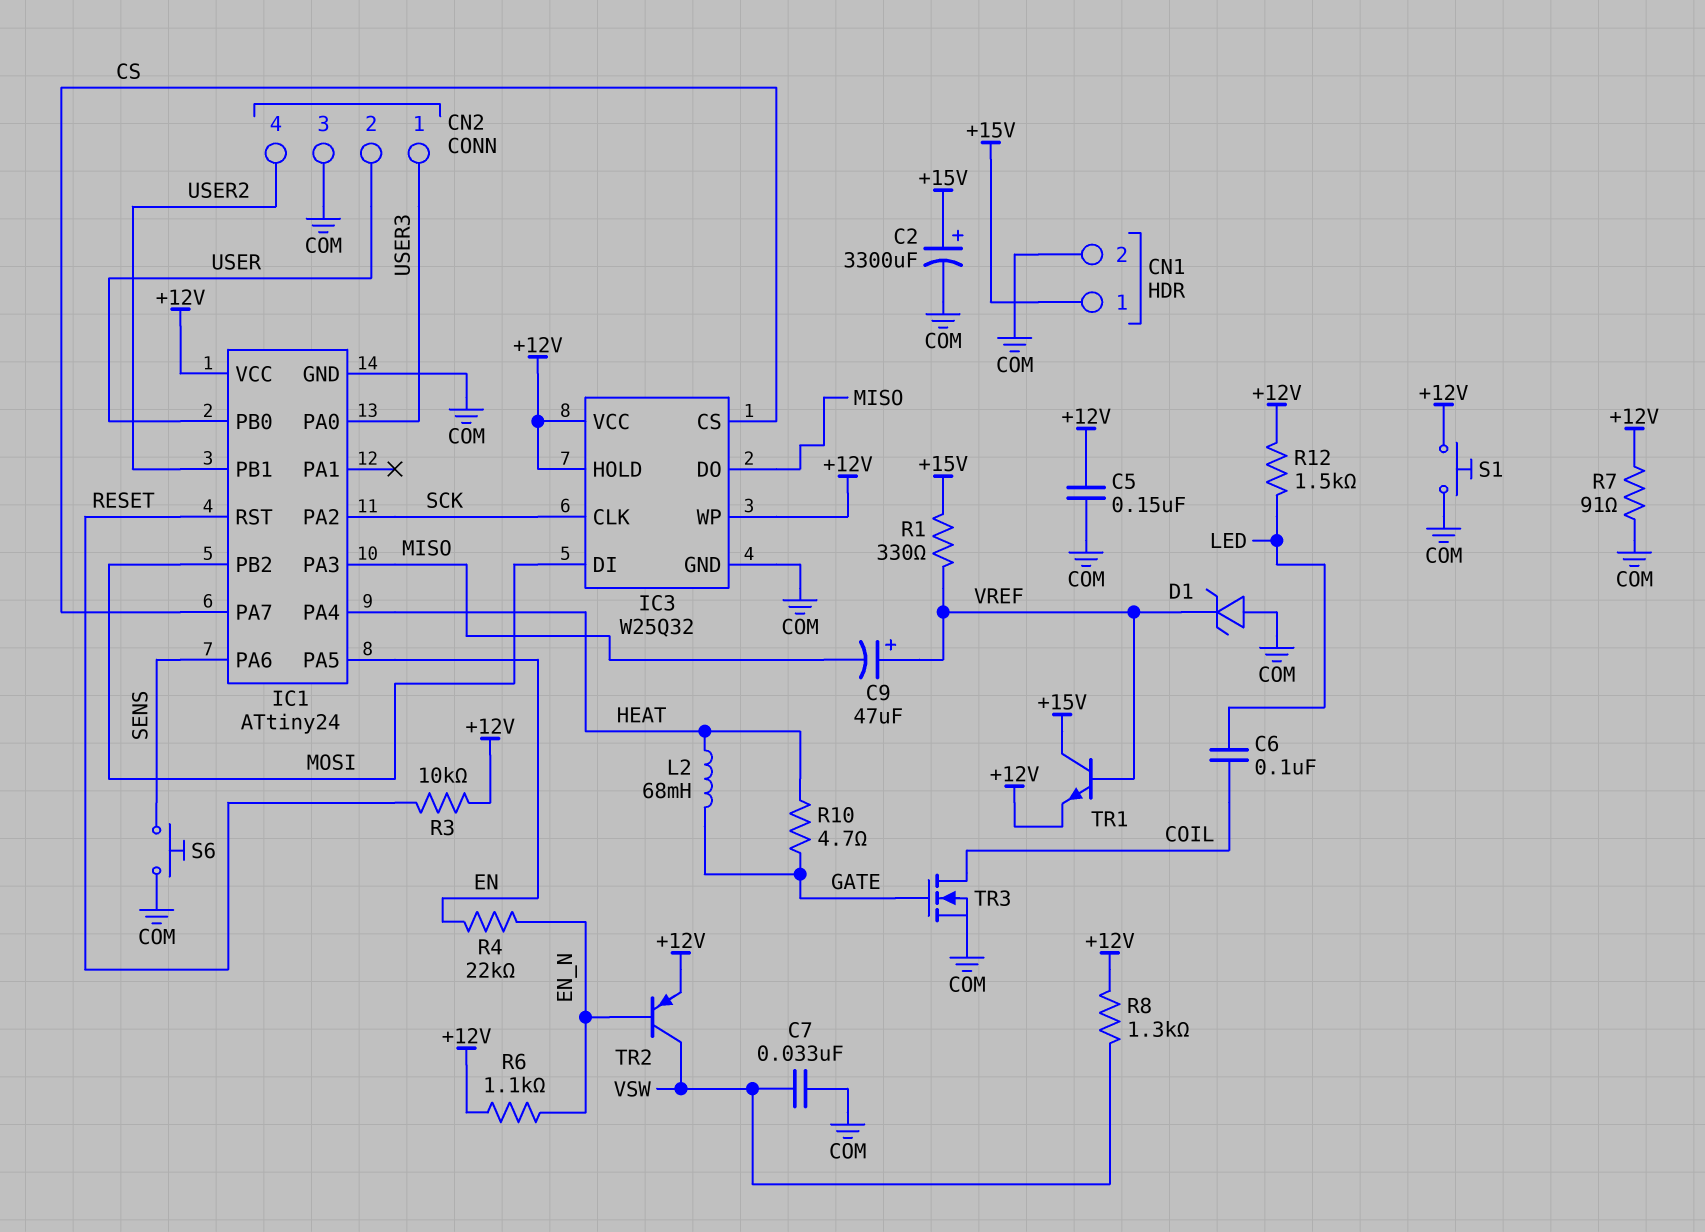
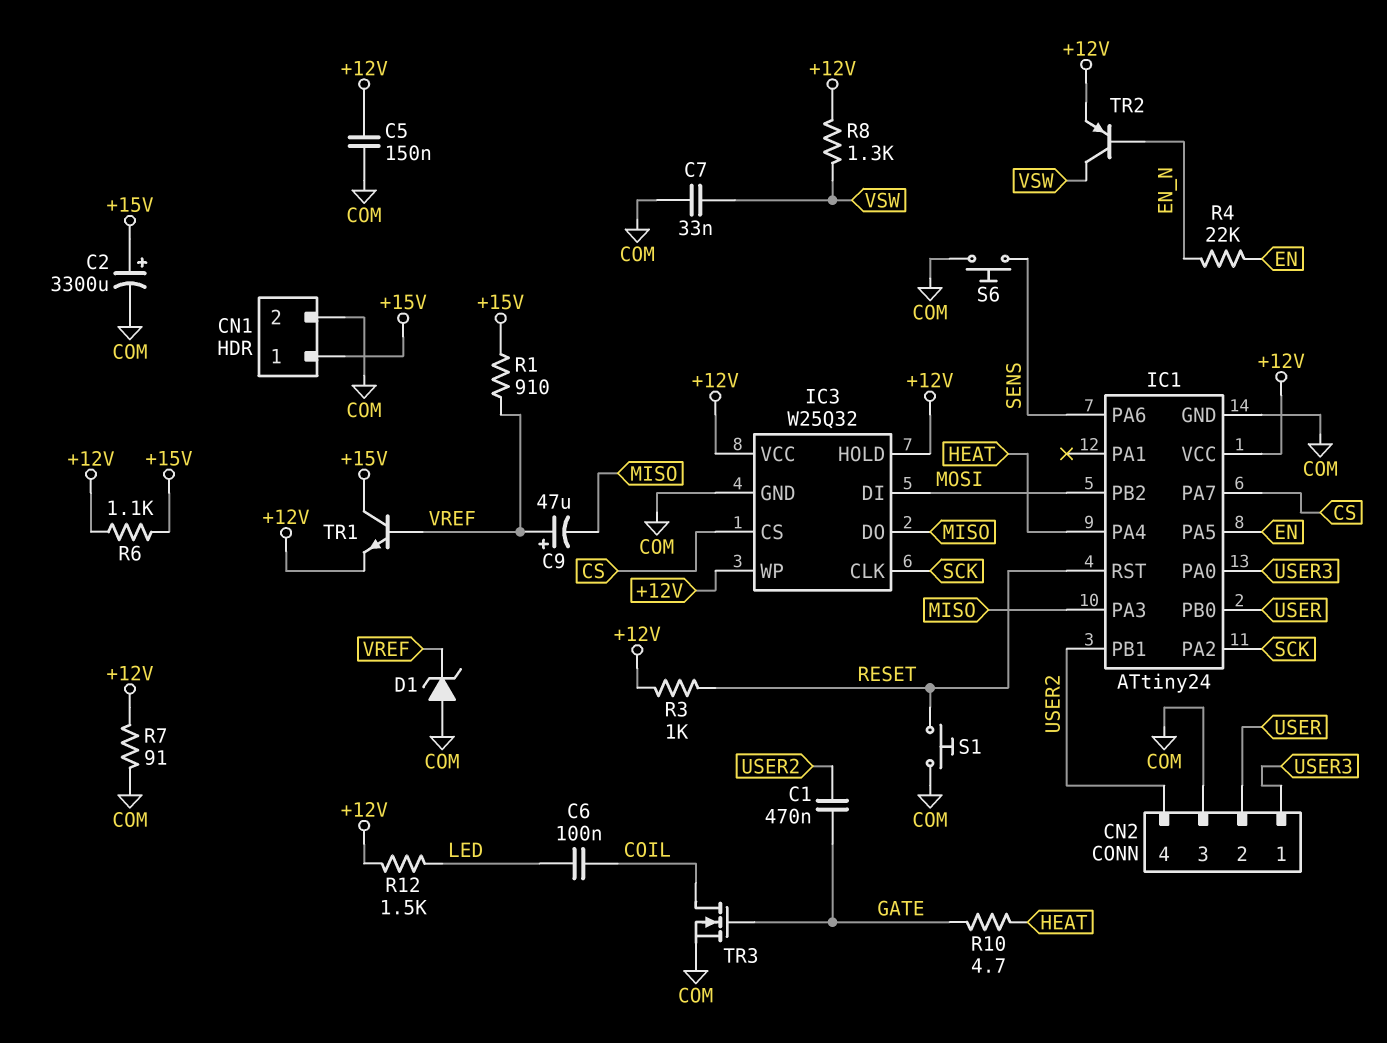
C1: none -> 470nF (GATE, USER2)
L2: 68mH (GATE, HEAT) -> none
R1: 330 (+15V, VREF) -> 910 (+15V, VREF)
R3: 10k (+12V, RESET) -> 1k (+12V, RESET)
R6: 1.1k (+12V, EN_N) -> 1.1k (+12V, +15V)
S1: button (+12V, COM) -> button (COM, RESET)

